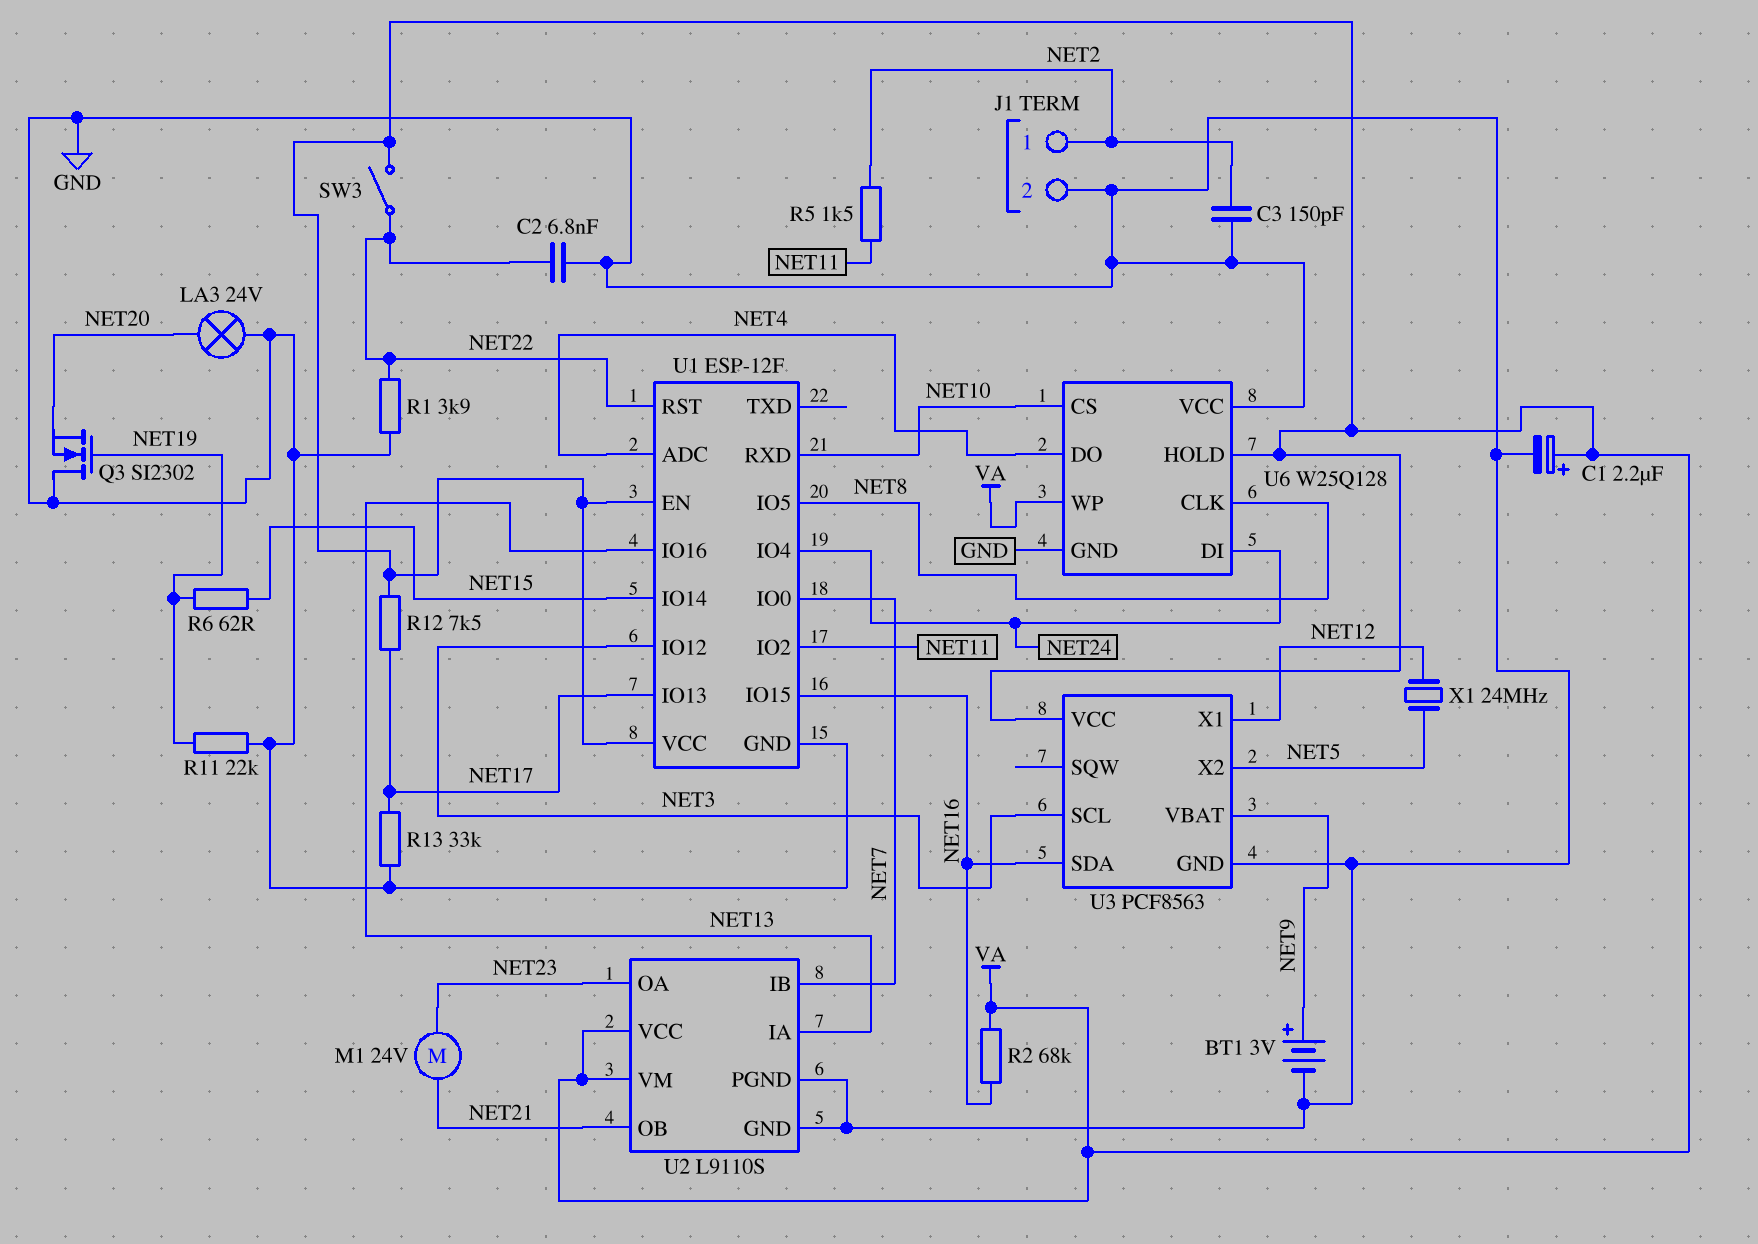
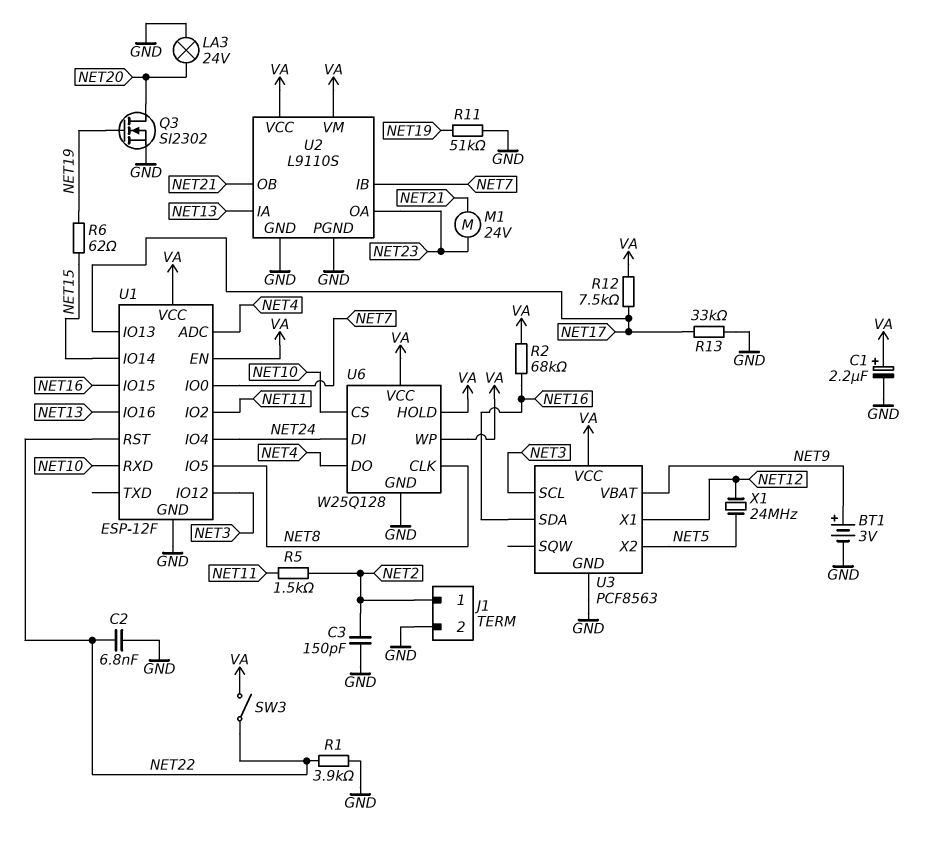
Q3: NMOS SI2302 (G NET19, D GND, S NET20) -> NMOS SI2302 (G NET19, D NET20, S GND)
R11: 22k (GND, NET19) -> 51k (GND, NET19)
U6 pin VCC: GND -> VA

